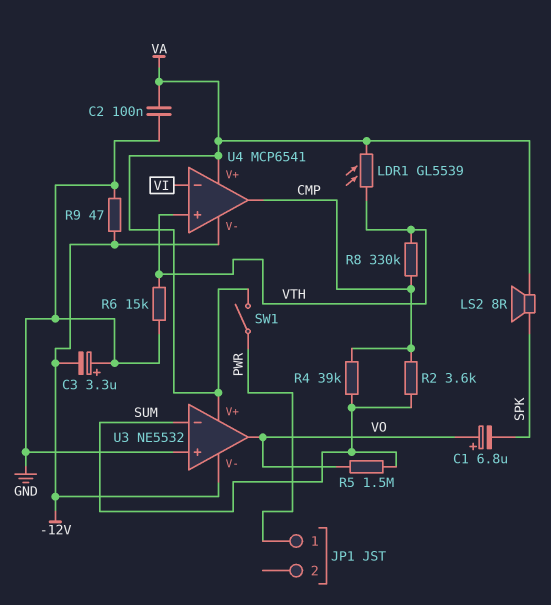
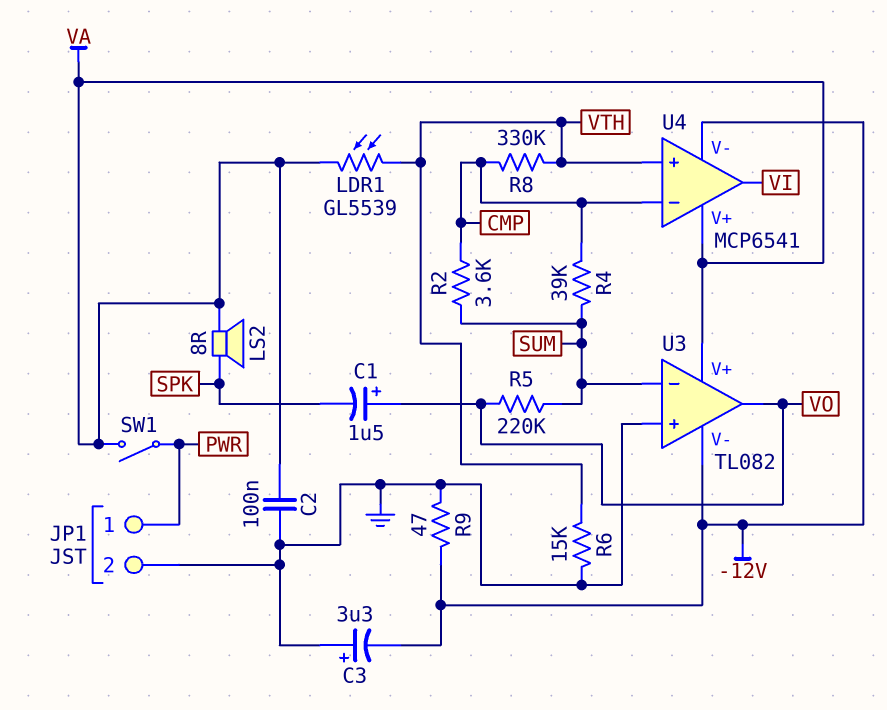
C1: 6.8uF (plus VO, minus SPK) -> 1.5uF (plus VO, minus SPK)
JP1 pin 2: none -> GND
R5: 1.5M (SUM, VO) -> 220k (SUM, VO)
U3: NE5532 -> TL082
U4 pin in-: VI -> CMP
U4 pin out: CMP -> VI

